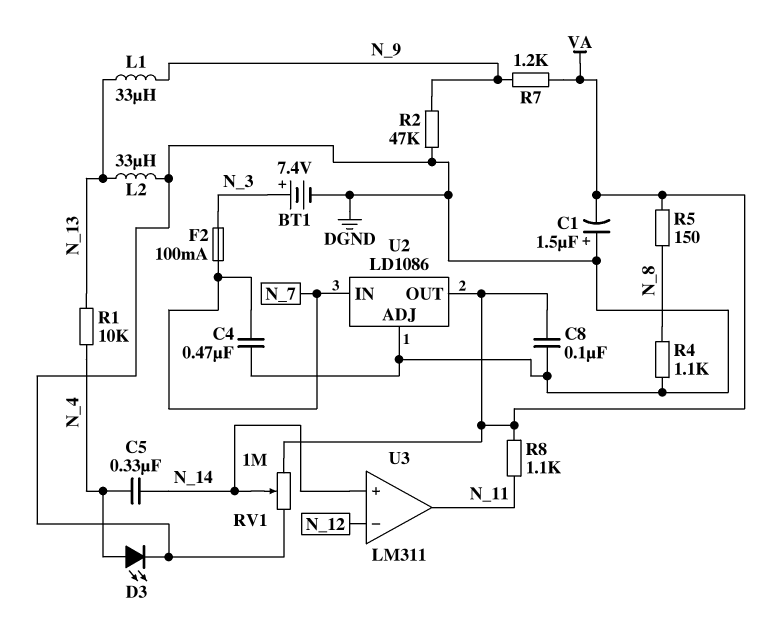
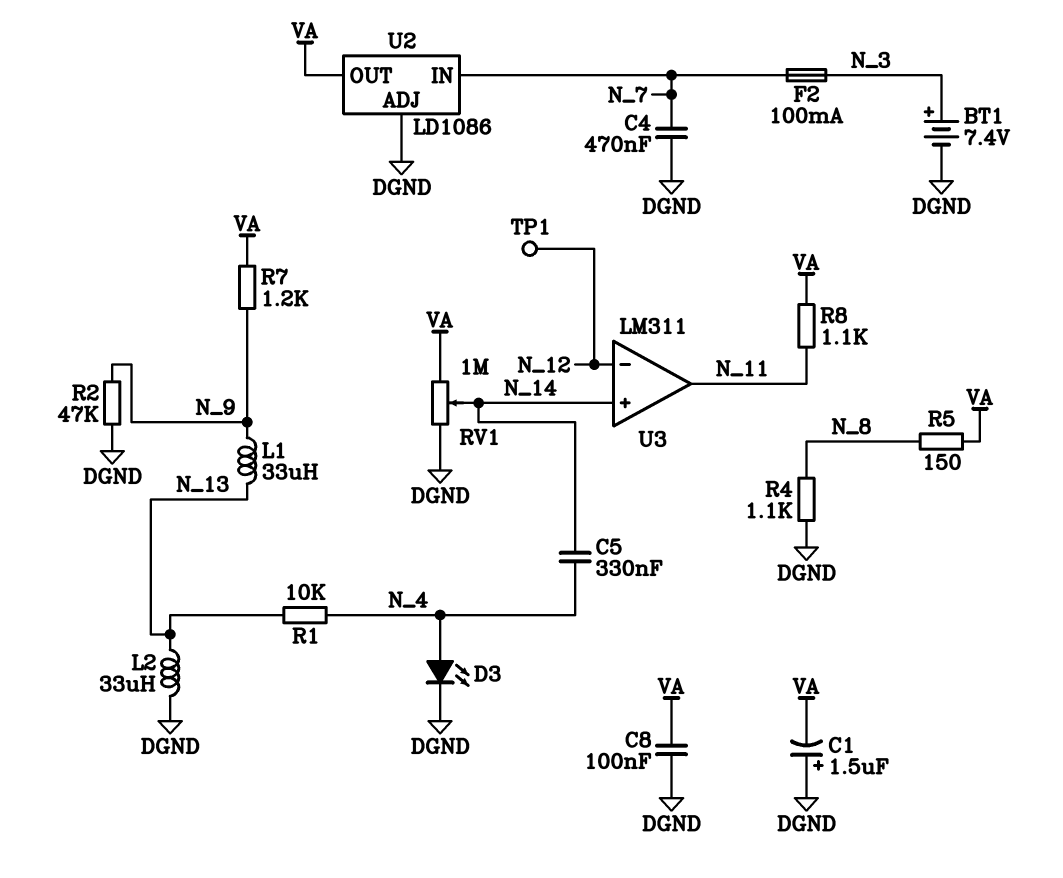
TP1: none -> test point (N_12)

